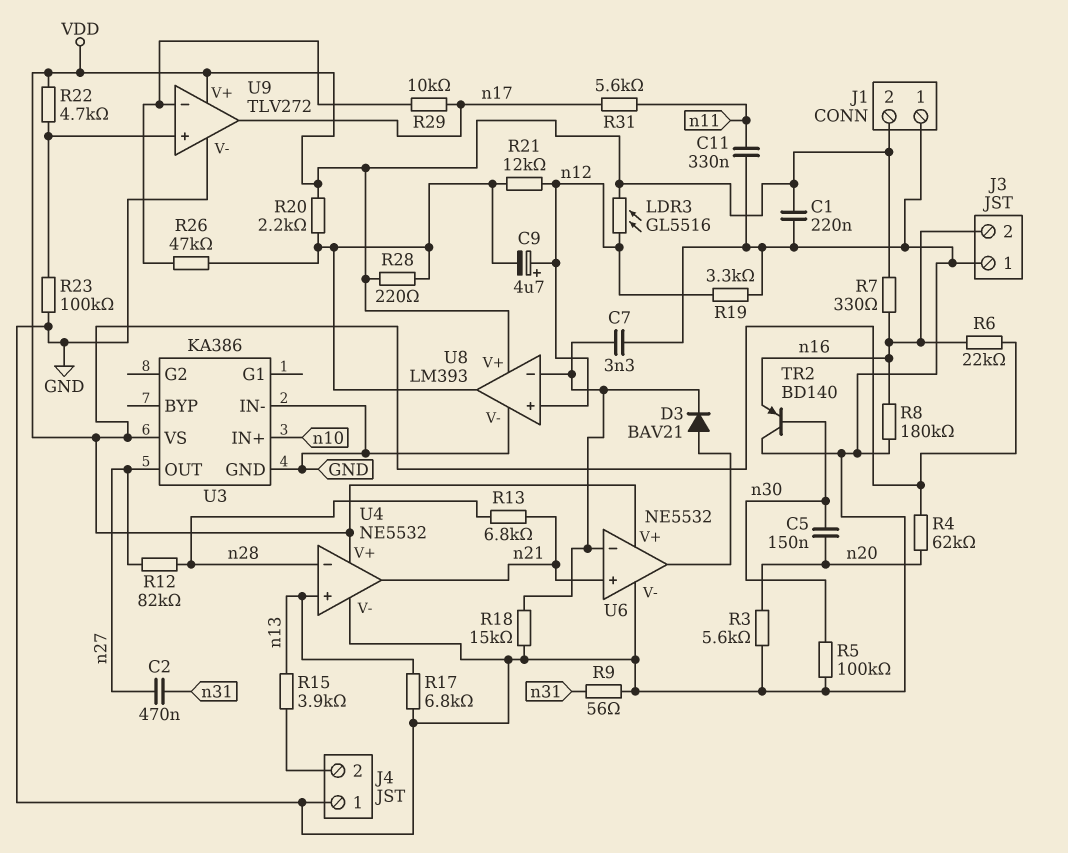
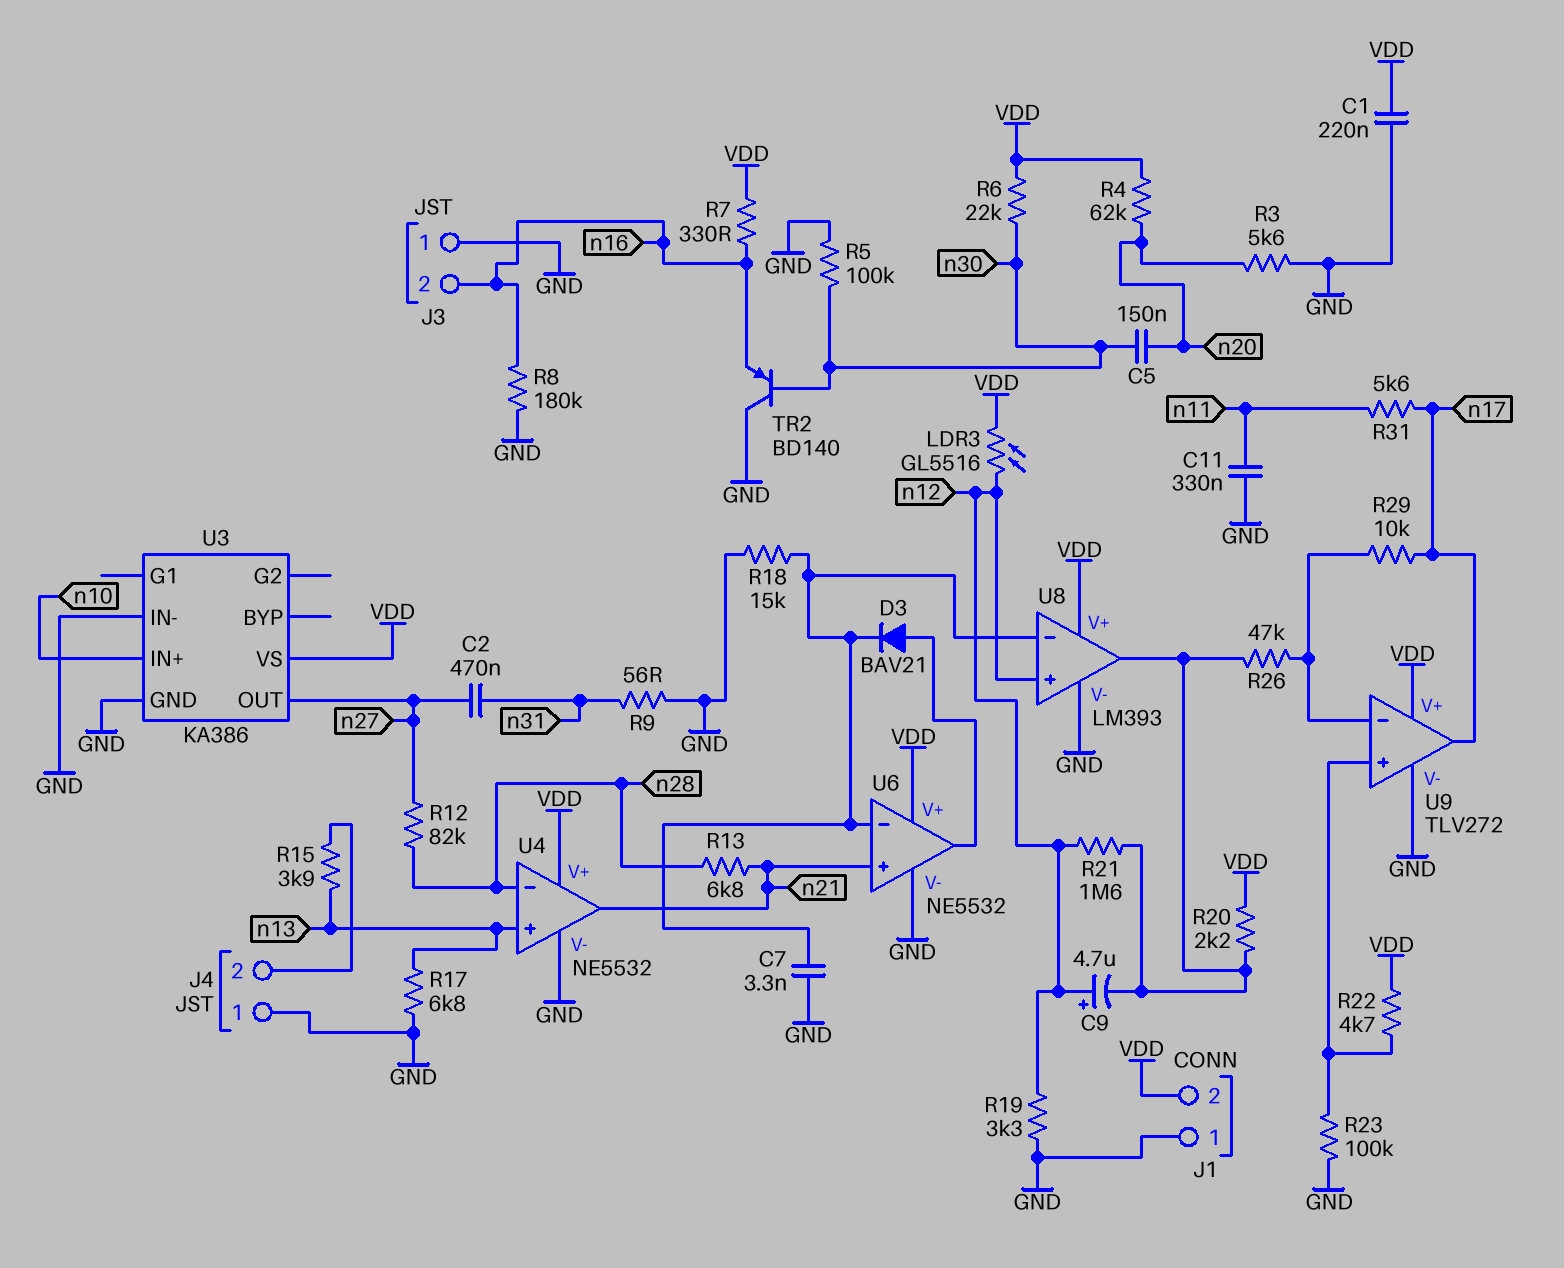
R6: 22k (VDD, n16) -> 22k (VDD, n30)
R21: 12k (U8/out, n12) -> 1.6M (U8/out, n12)
R28: 220 (U8/out, VDD) -> none

